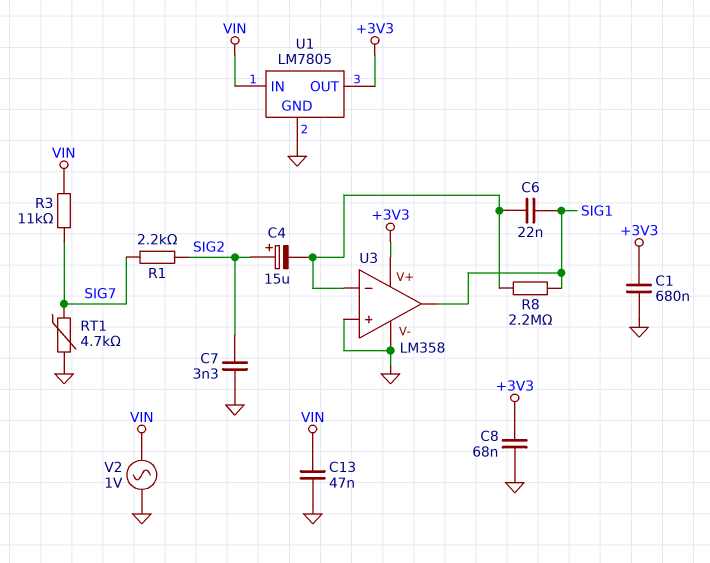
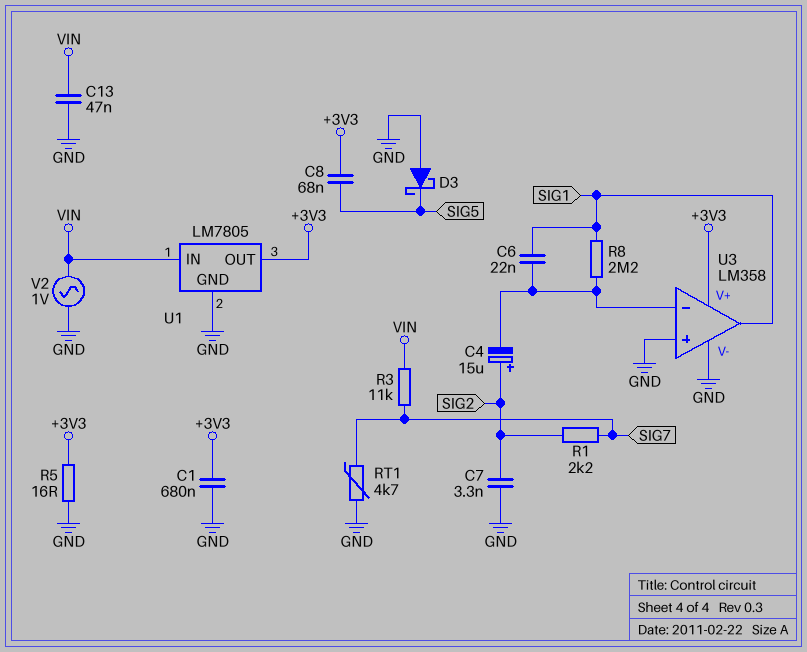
C8: 68nF (+3V3, GND) -> 68nF (+3V3, SIG5)
D3: none -> schottky (A GND, K SIG5)
R5: none -> 16 (+3V3, GND)

